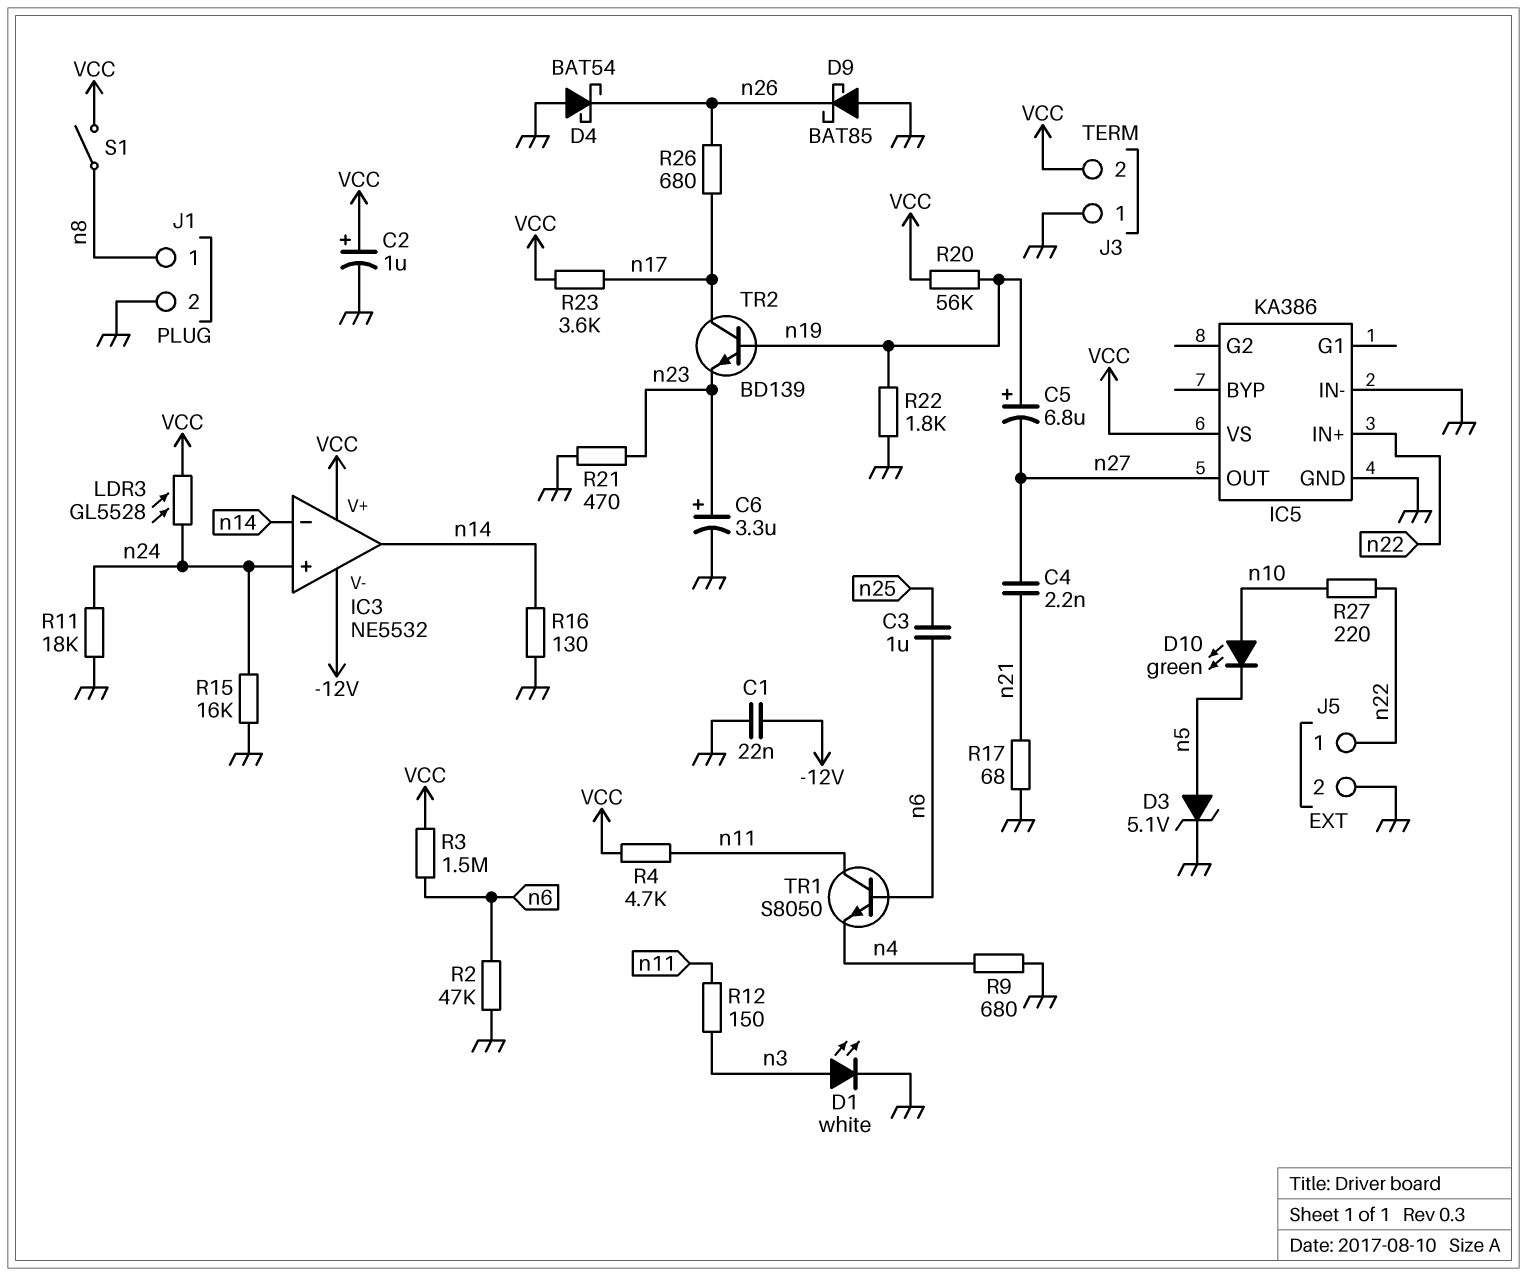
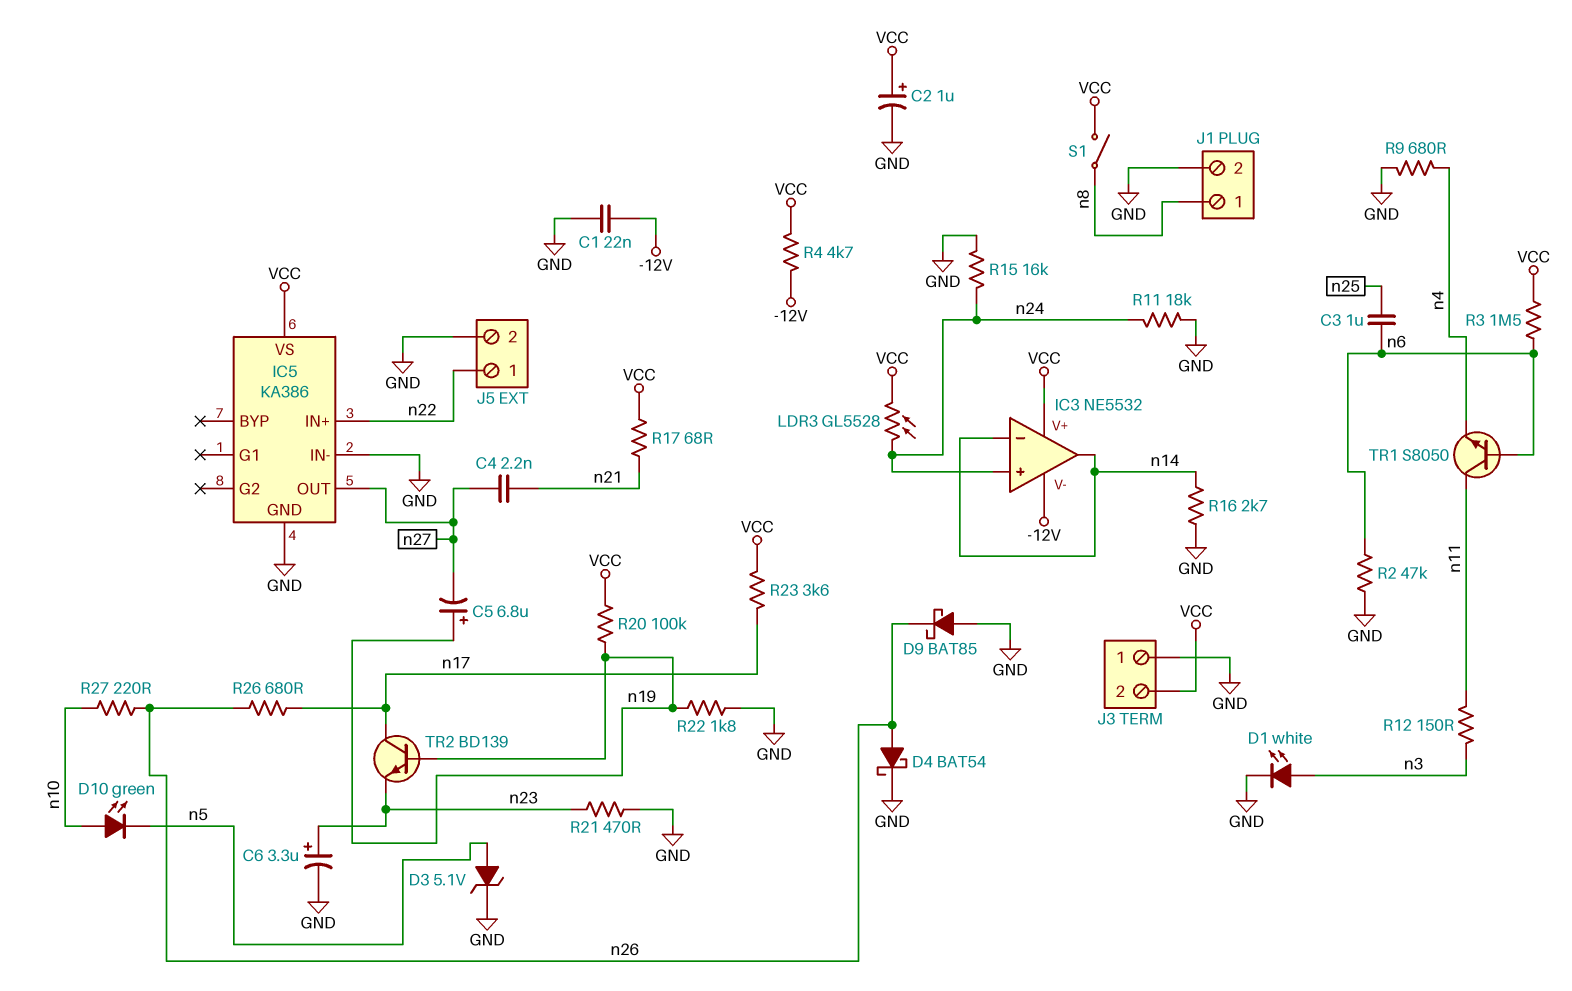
D4: schottky BAT54 (A GND, K n26) -> schottky BAT54 (A n26, K GND)
R4: 4.7k (VCC, n11) -> 4.7k (-12V, VCC)
R16: 130 (GND, n14) -> 2.7k (GND, n14)
R17: 68 (GND, n21) -> 68 (VCC, n21)
R20: 56k (VCC, n19) -> 100k (VCC, n19)
R27: 220 (n10, n22) -> 220 (n10, n26)

